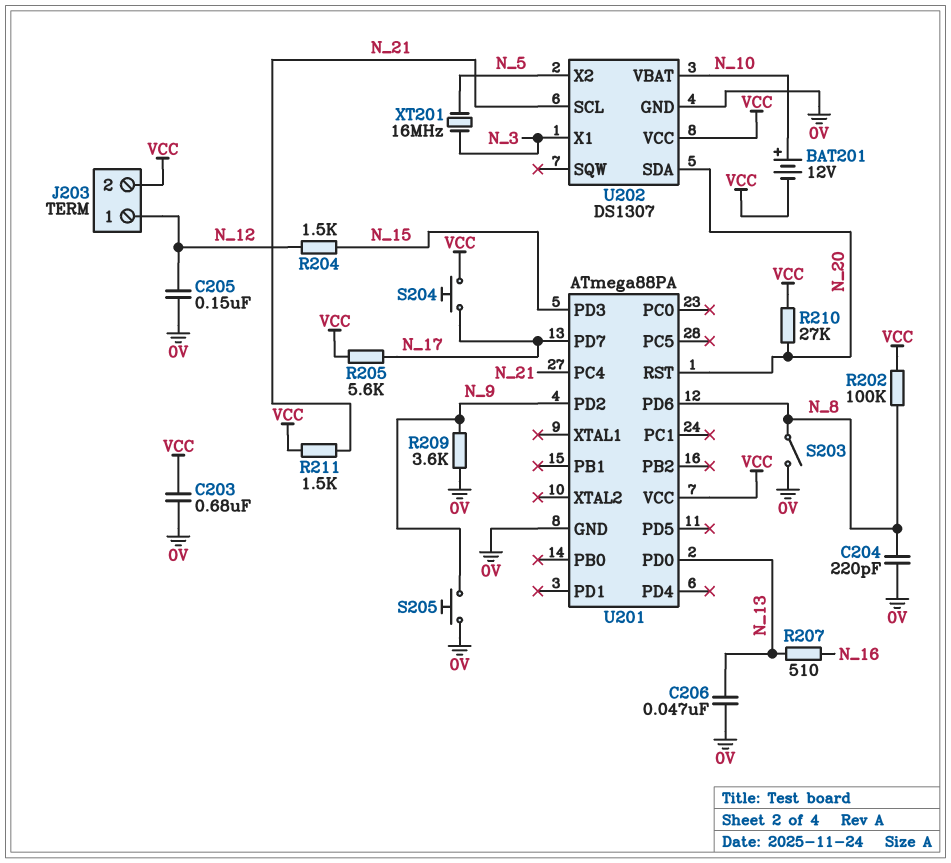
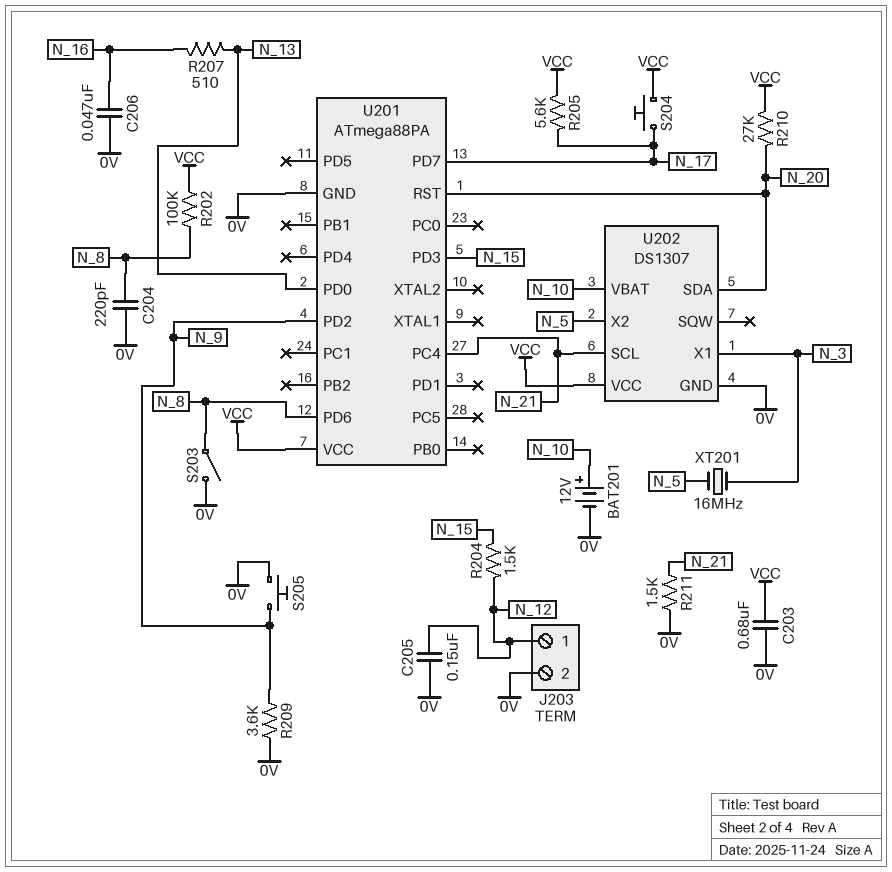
BAT201: 12V (plus N_10, minus VCC) -> 12V (plus N_10, minus 0V)
C206: 47nF (0V, N_13) -> 47nF (0V, N_16)
J203 pin 2: VCC -> 0V
R211: 1.5k (N_21, VCC) -> 1.5k (0V, N_21)

